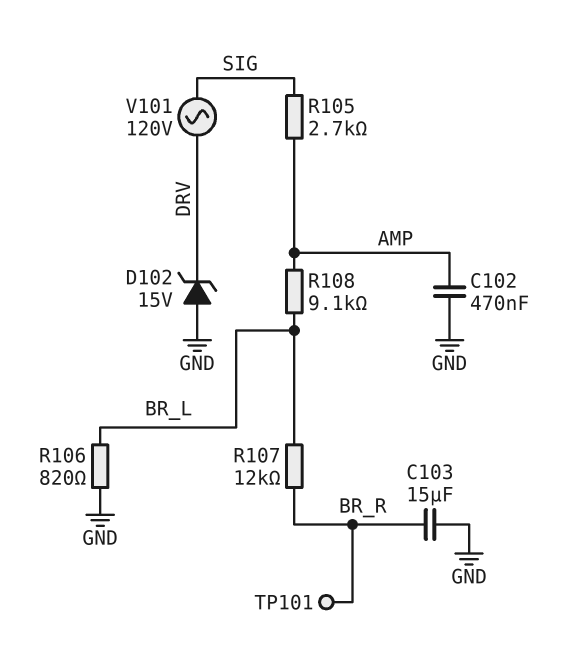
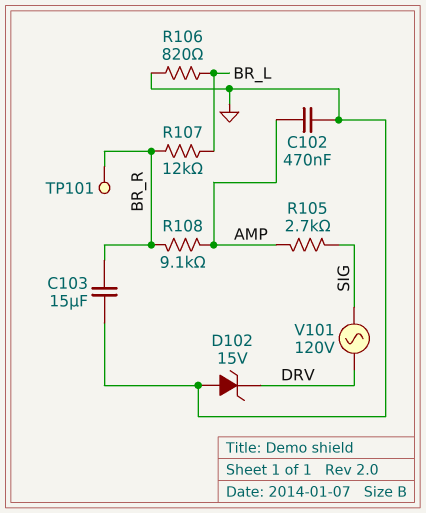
R108: 9.1k (AMP, BR_L) -> 9.1k (AMP, BR_R)

